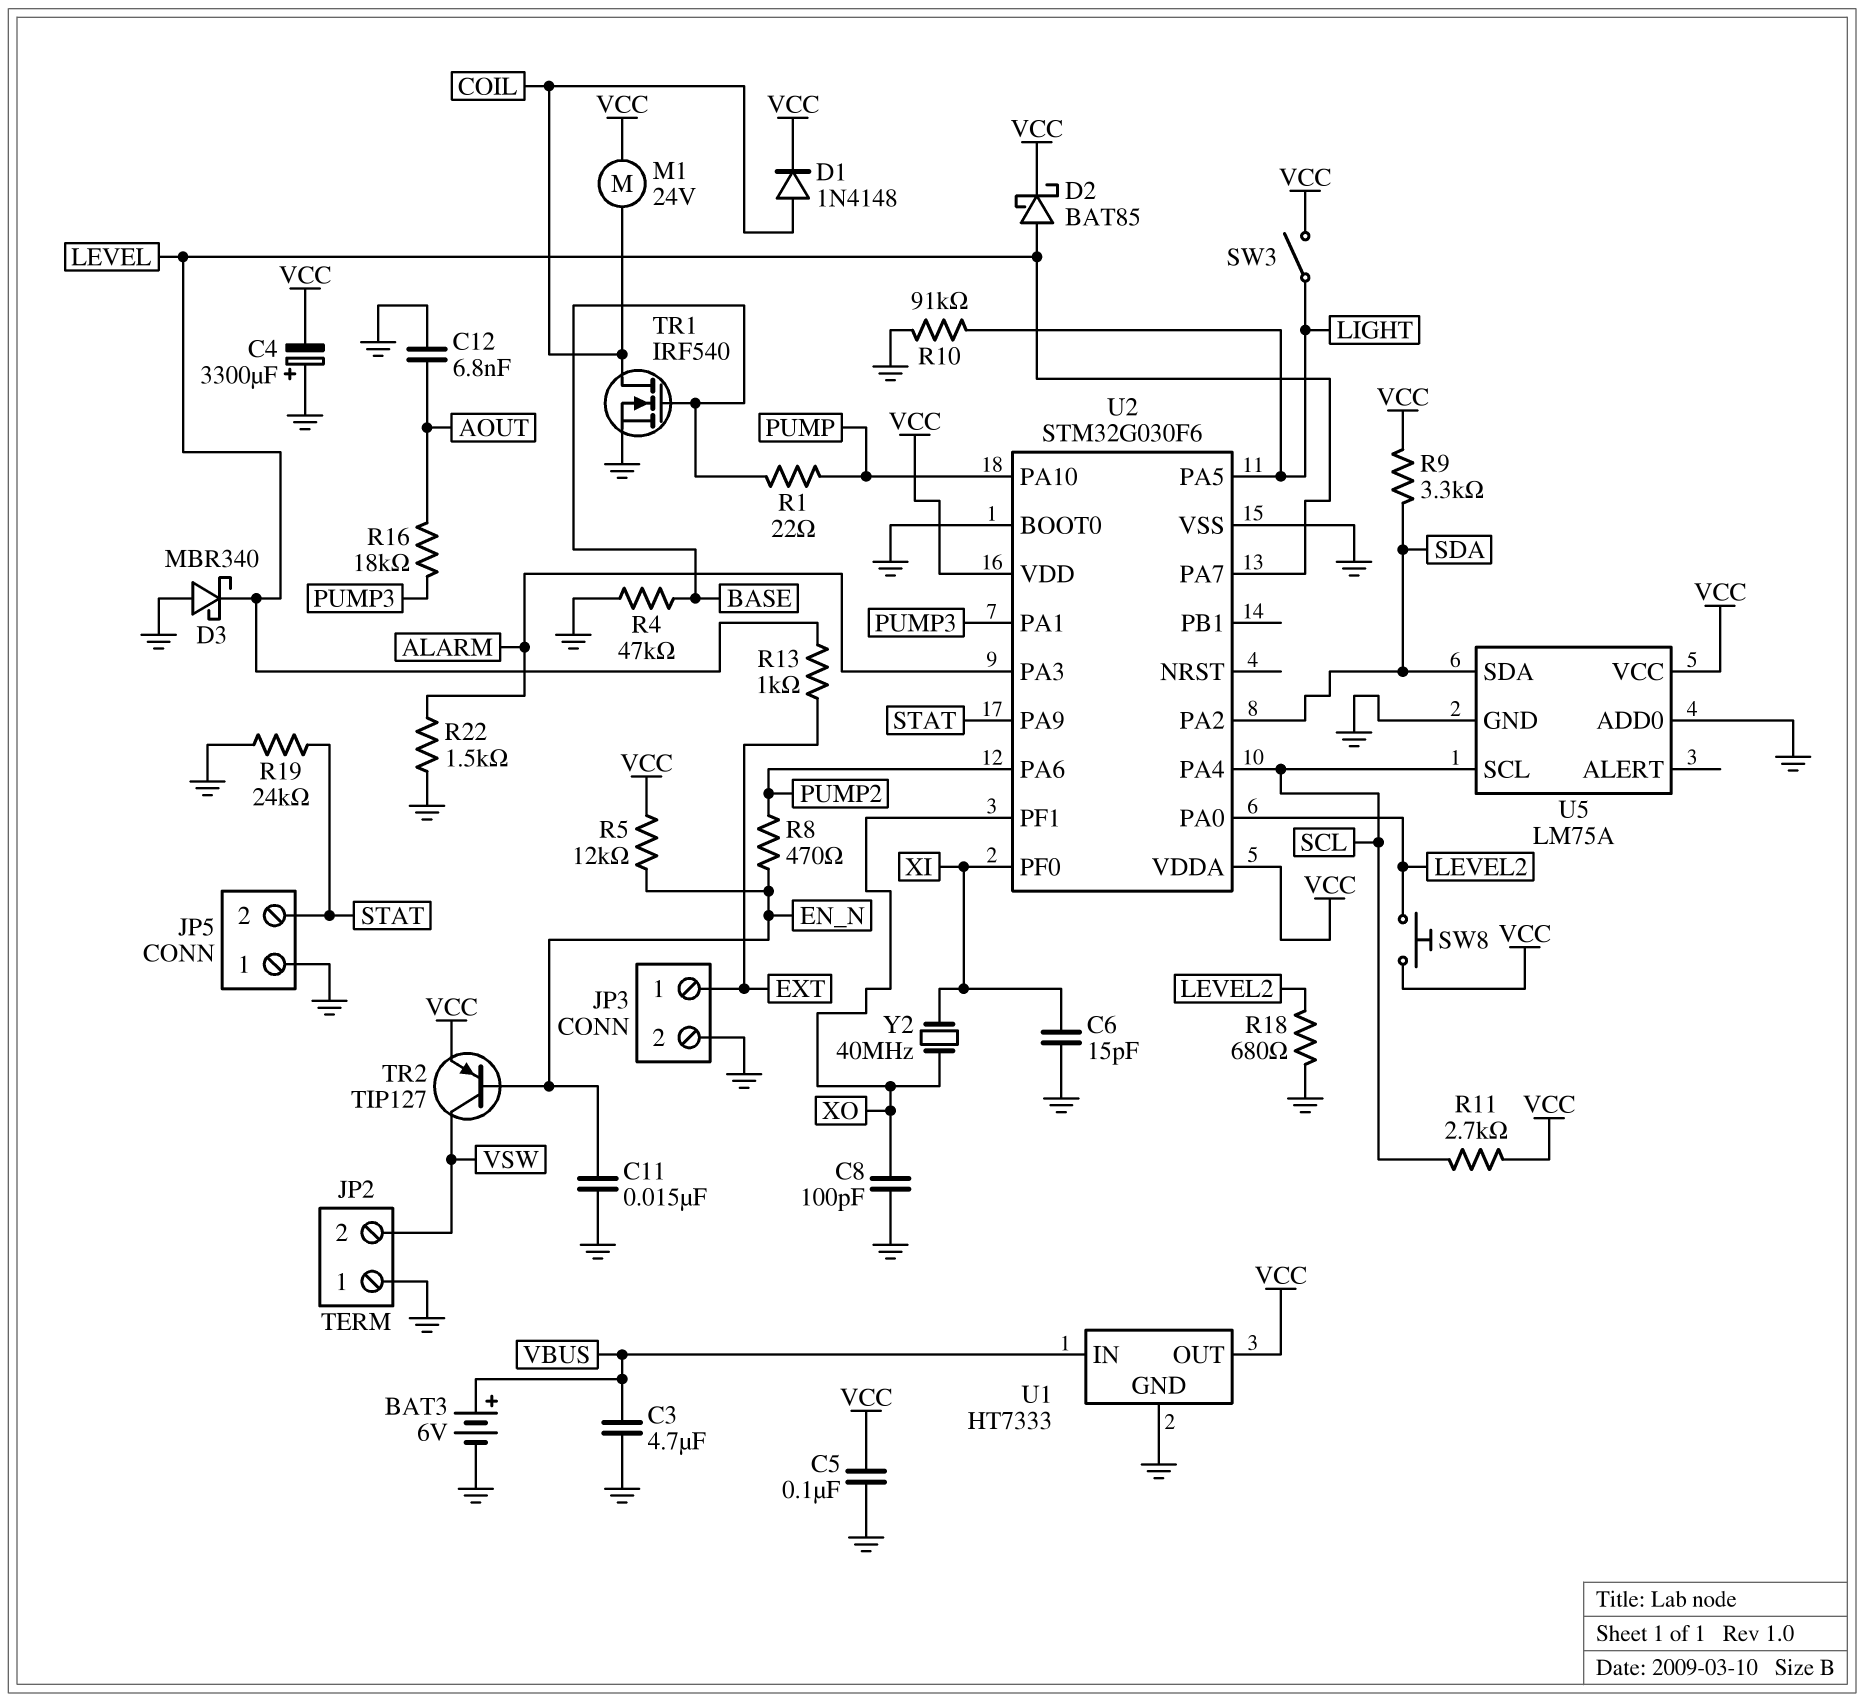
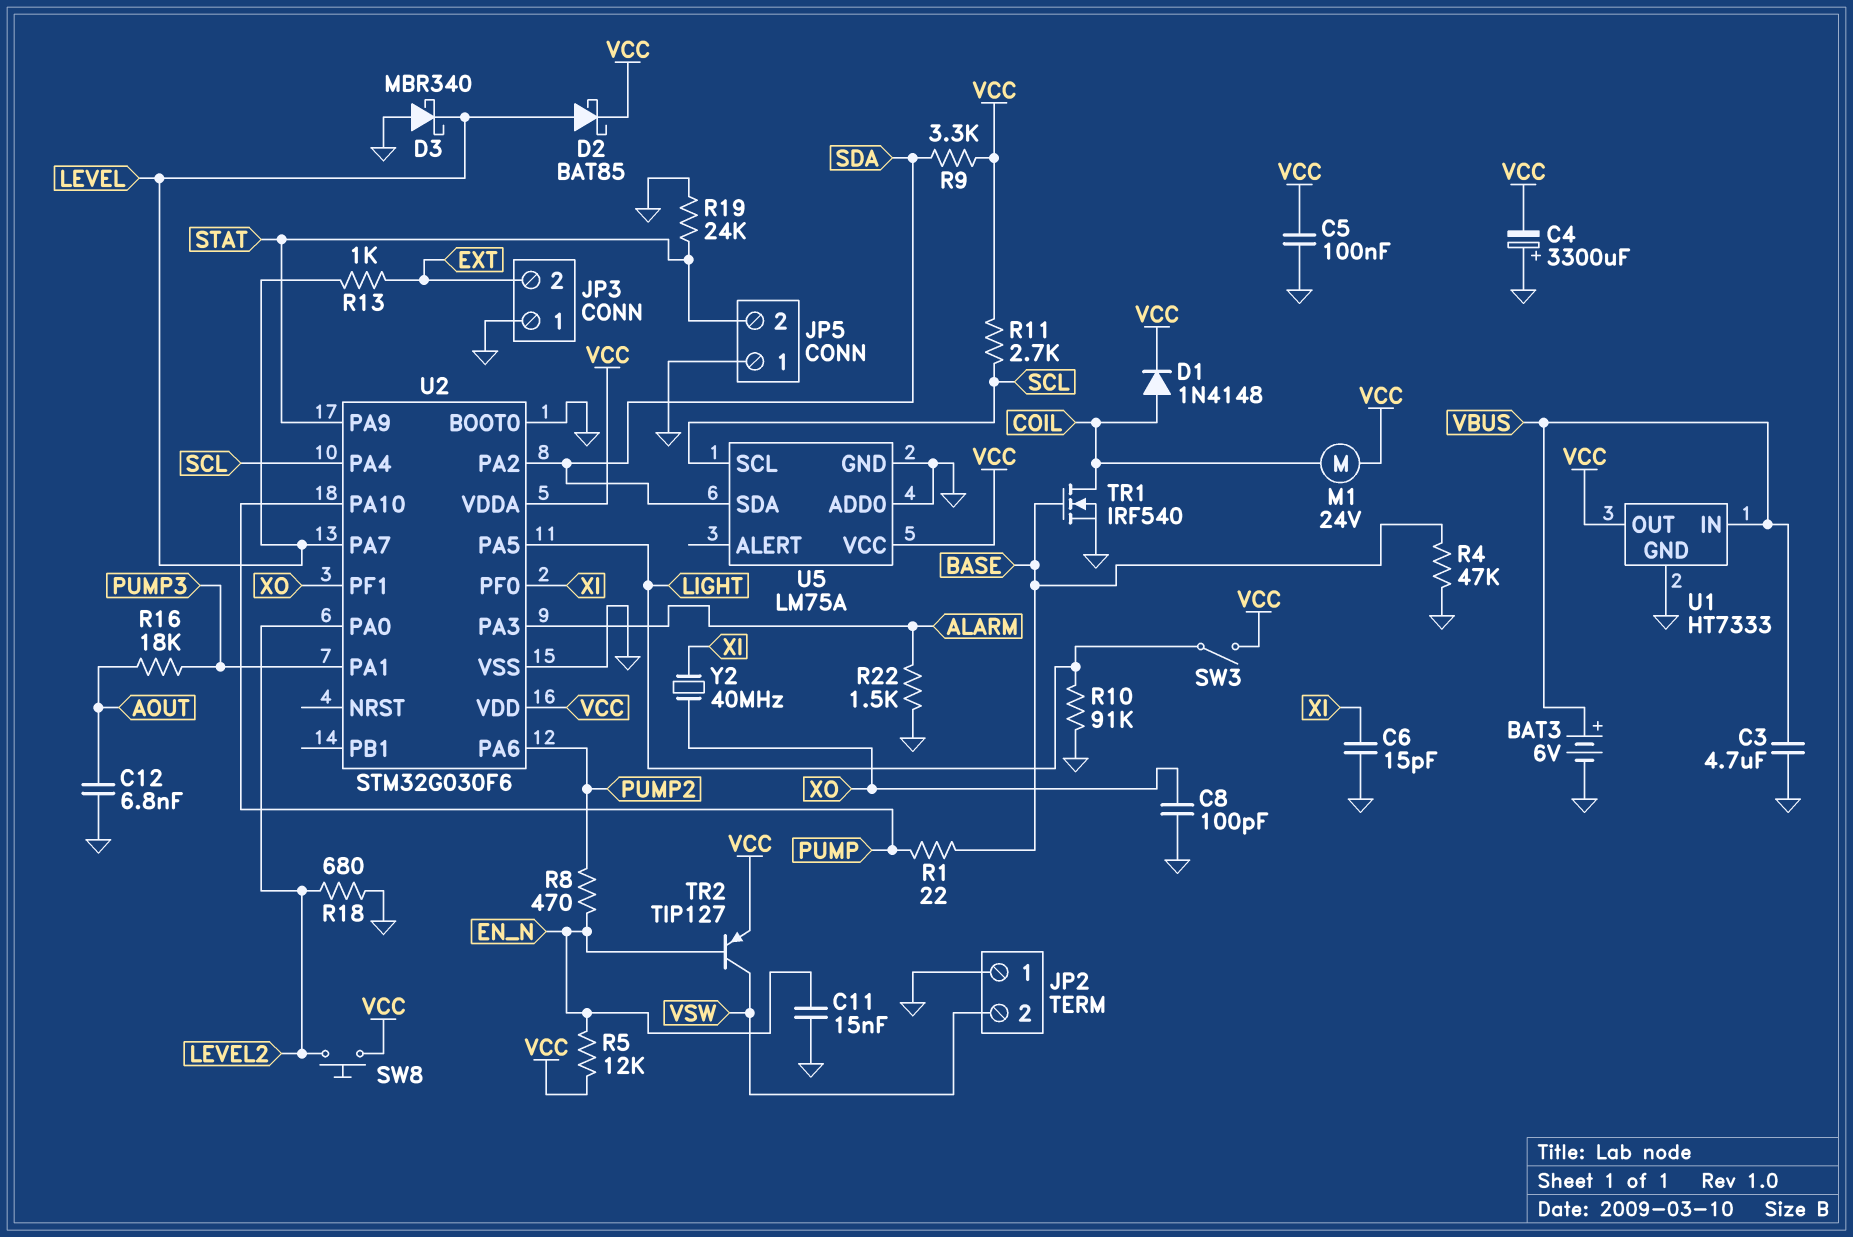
JP3 pin 1: EXT -> GND
JP3 pin 2: GND -> EXT

